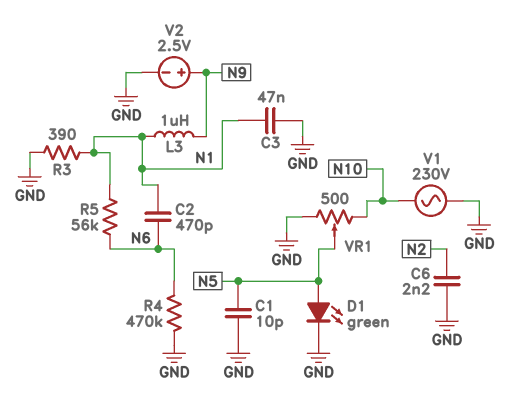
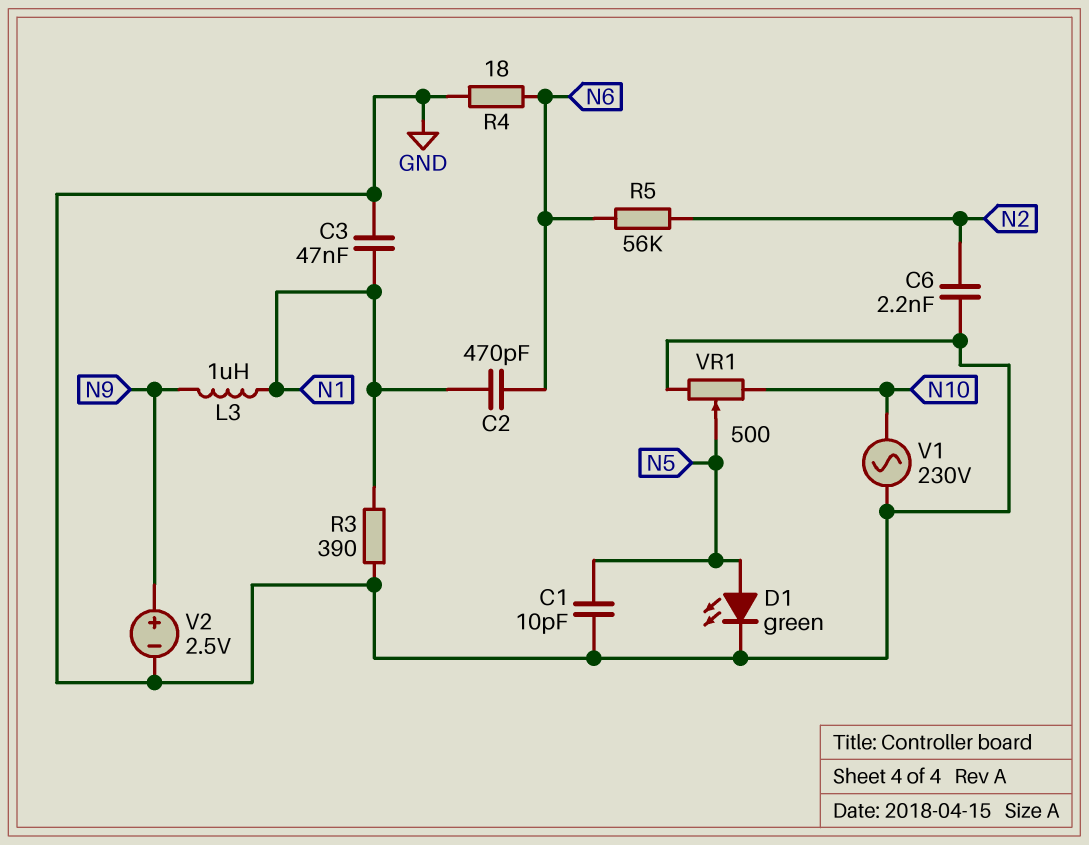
R4: 470k (GND, N6) -> 18 (GND, N6)
R5: 56k (N1, N6) -> 56k (N2, N6)

